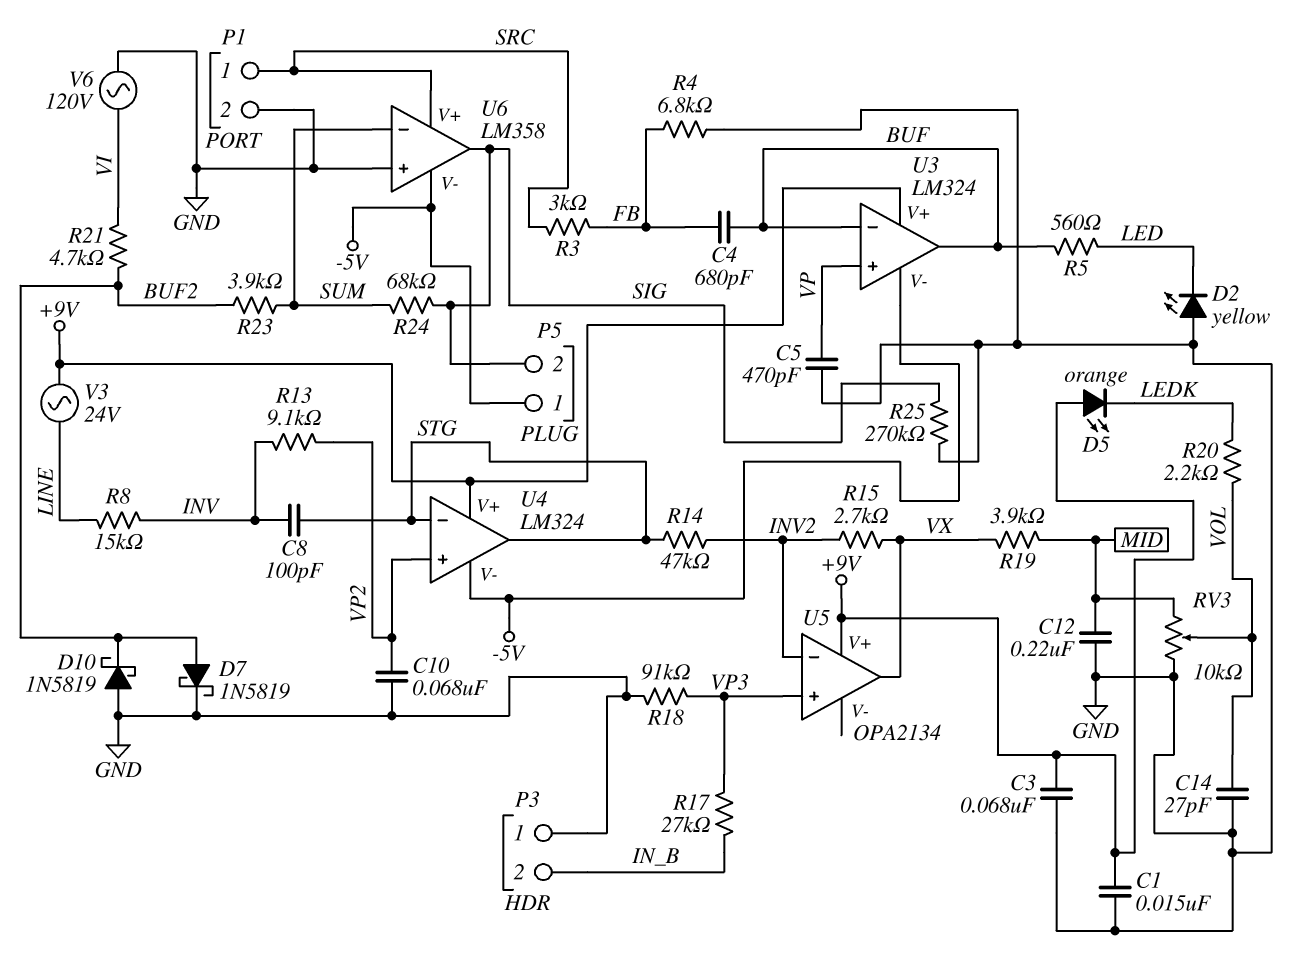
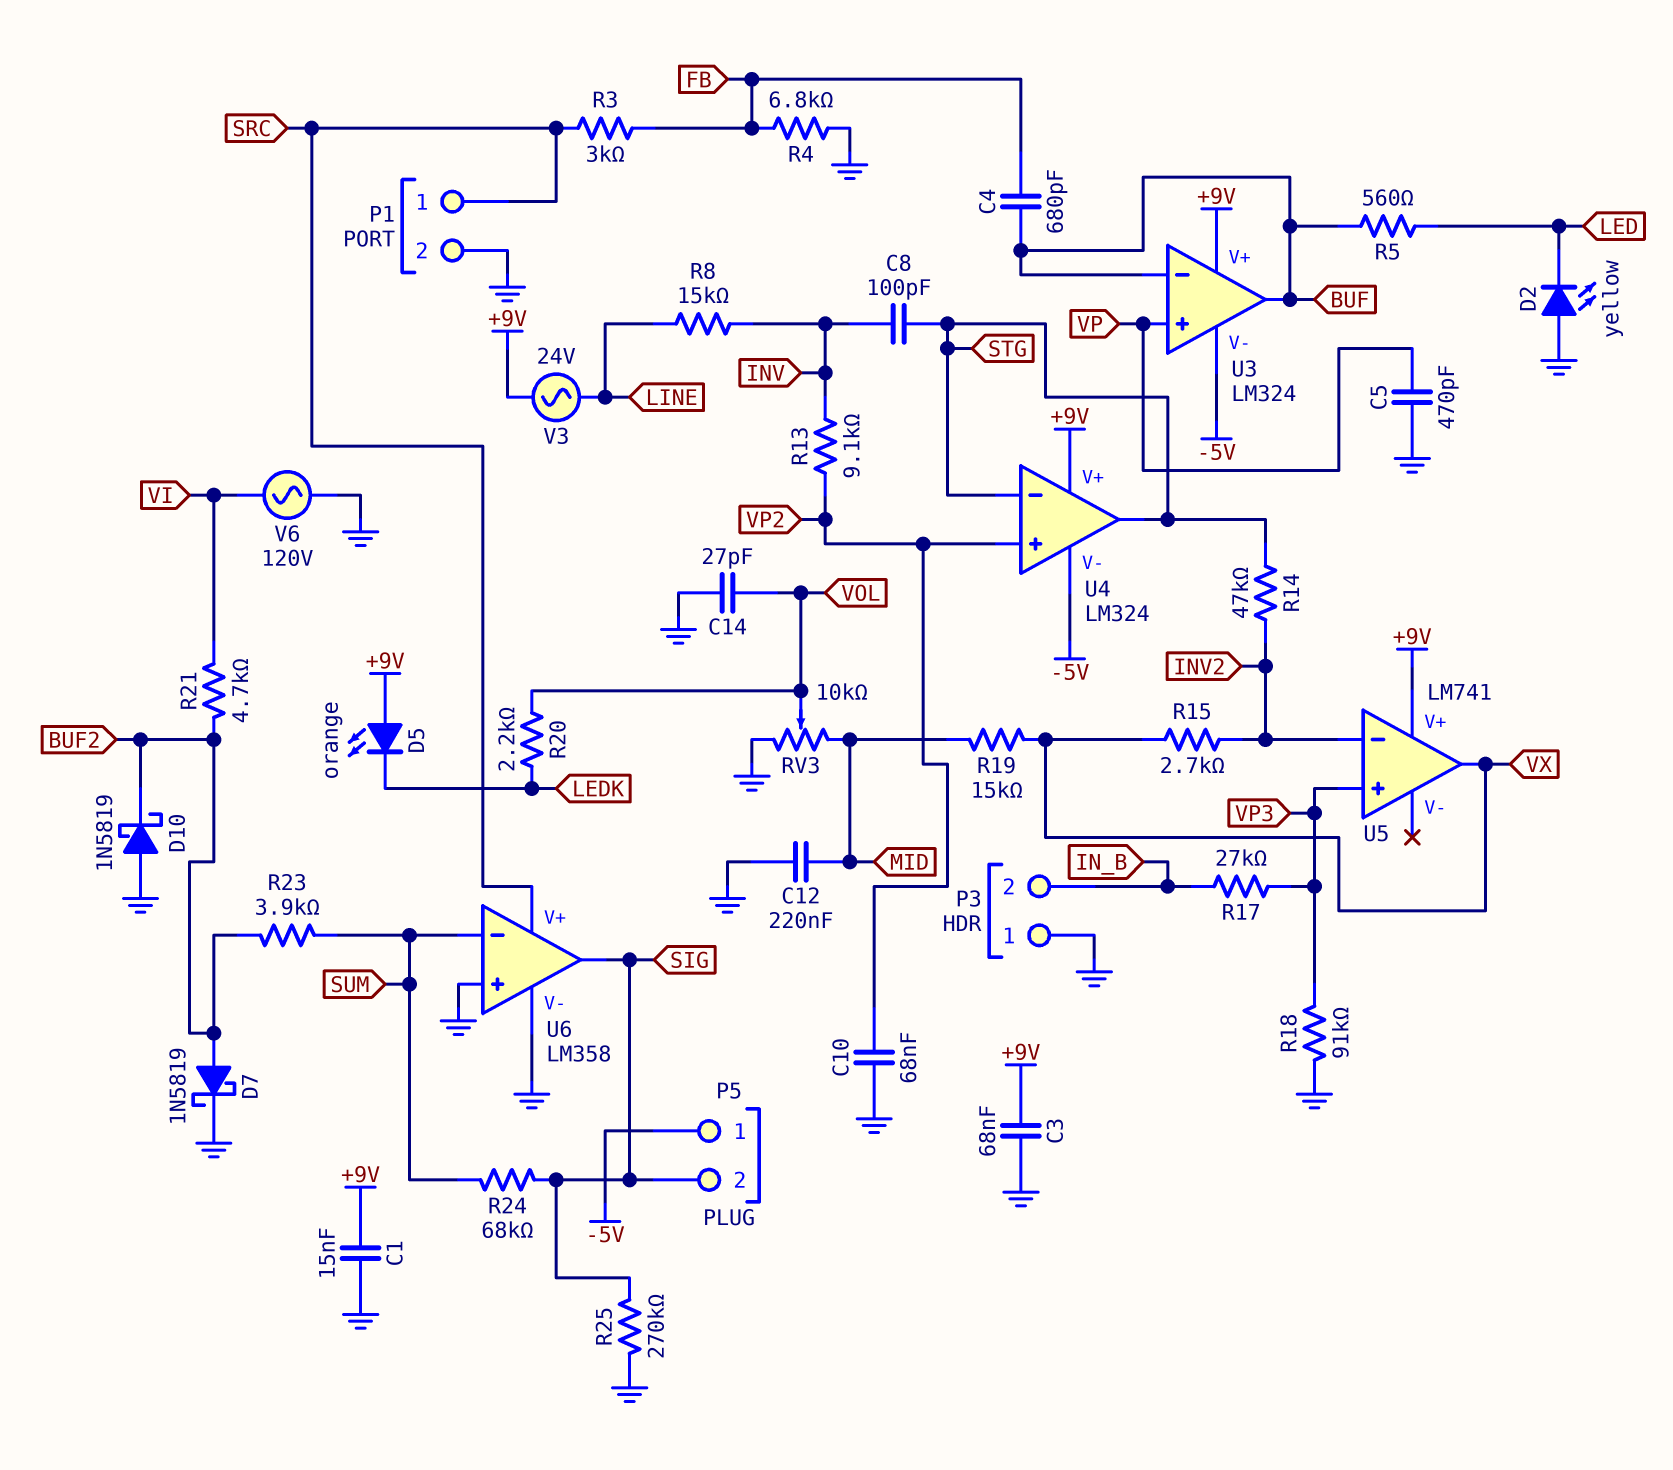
R19: 3.9k (MID, VX) -> 15k (MID, VX)
U5: OPA2134 -> LM741
U6 pin V-: -5V -> GND

